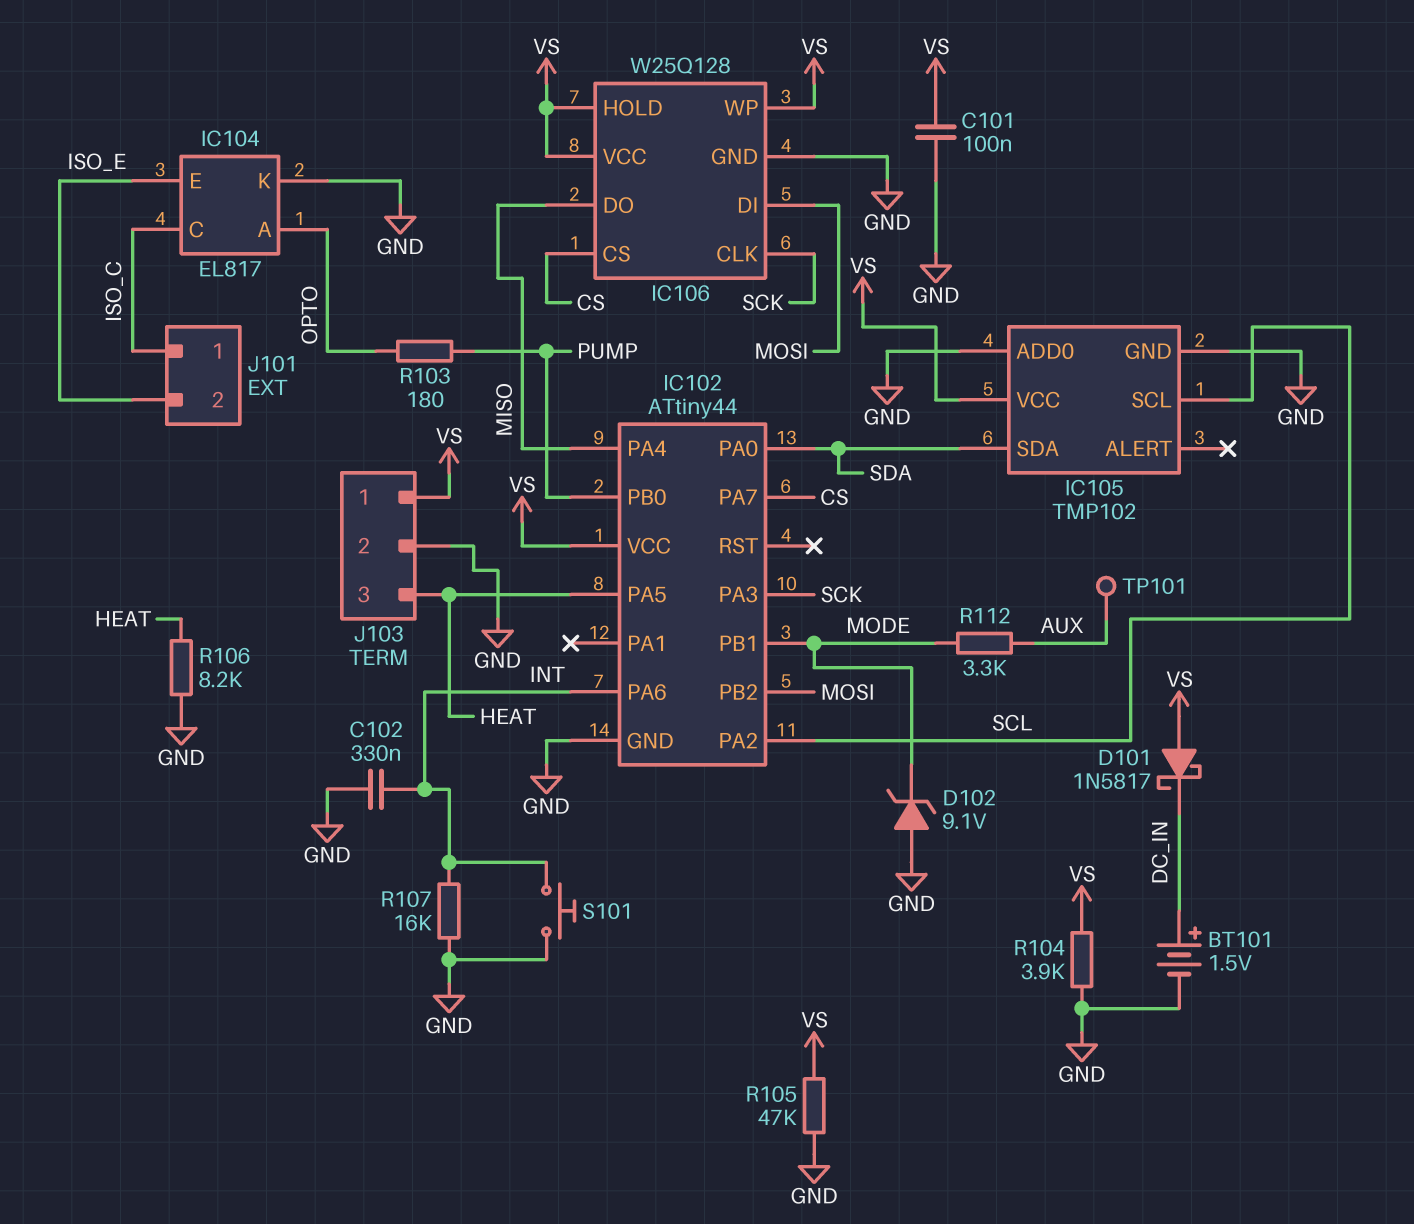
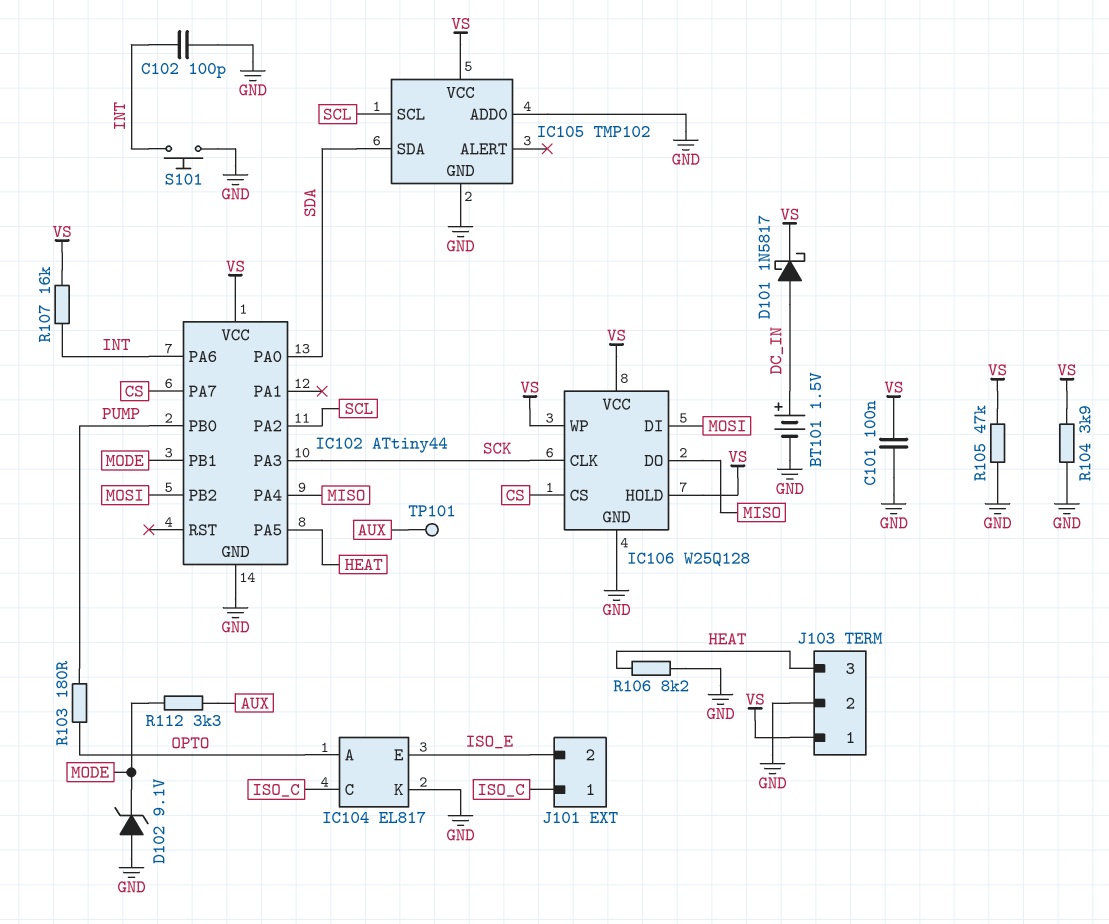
C102: 330nF (GND, INT) -> 100pF (GND, INT)
D101: schottky 1N5817 (A VS, K DC_IN) -> schottky 1N5817 (A DC_IN, K VS)
R107: 16k (GND, INT) -> 16k (INT, VS)

